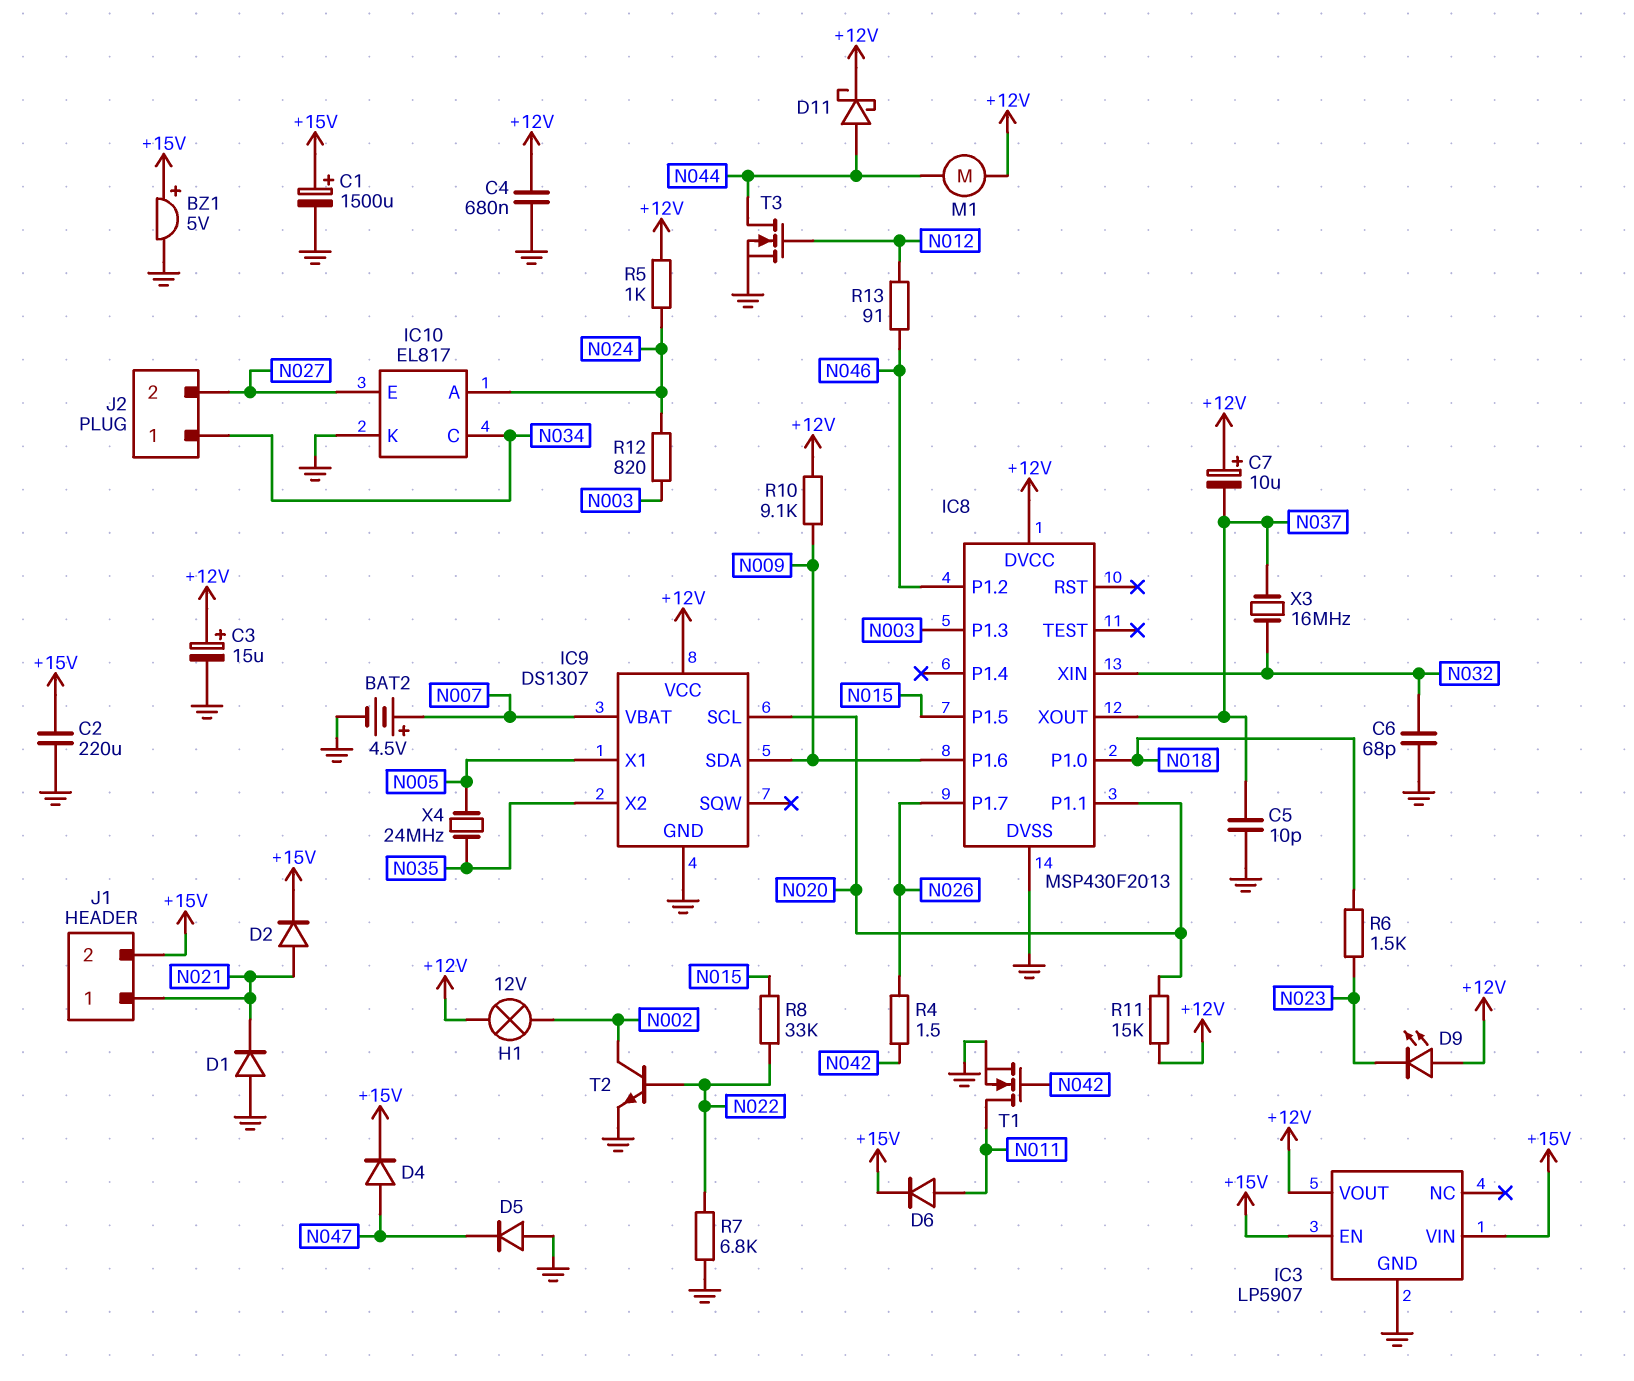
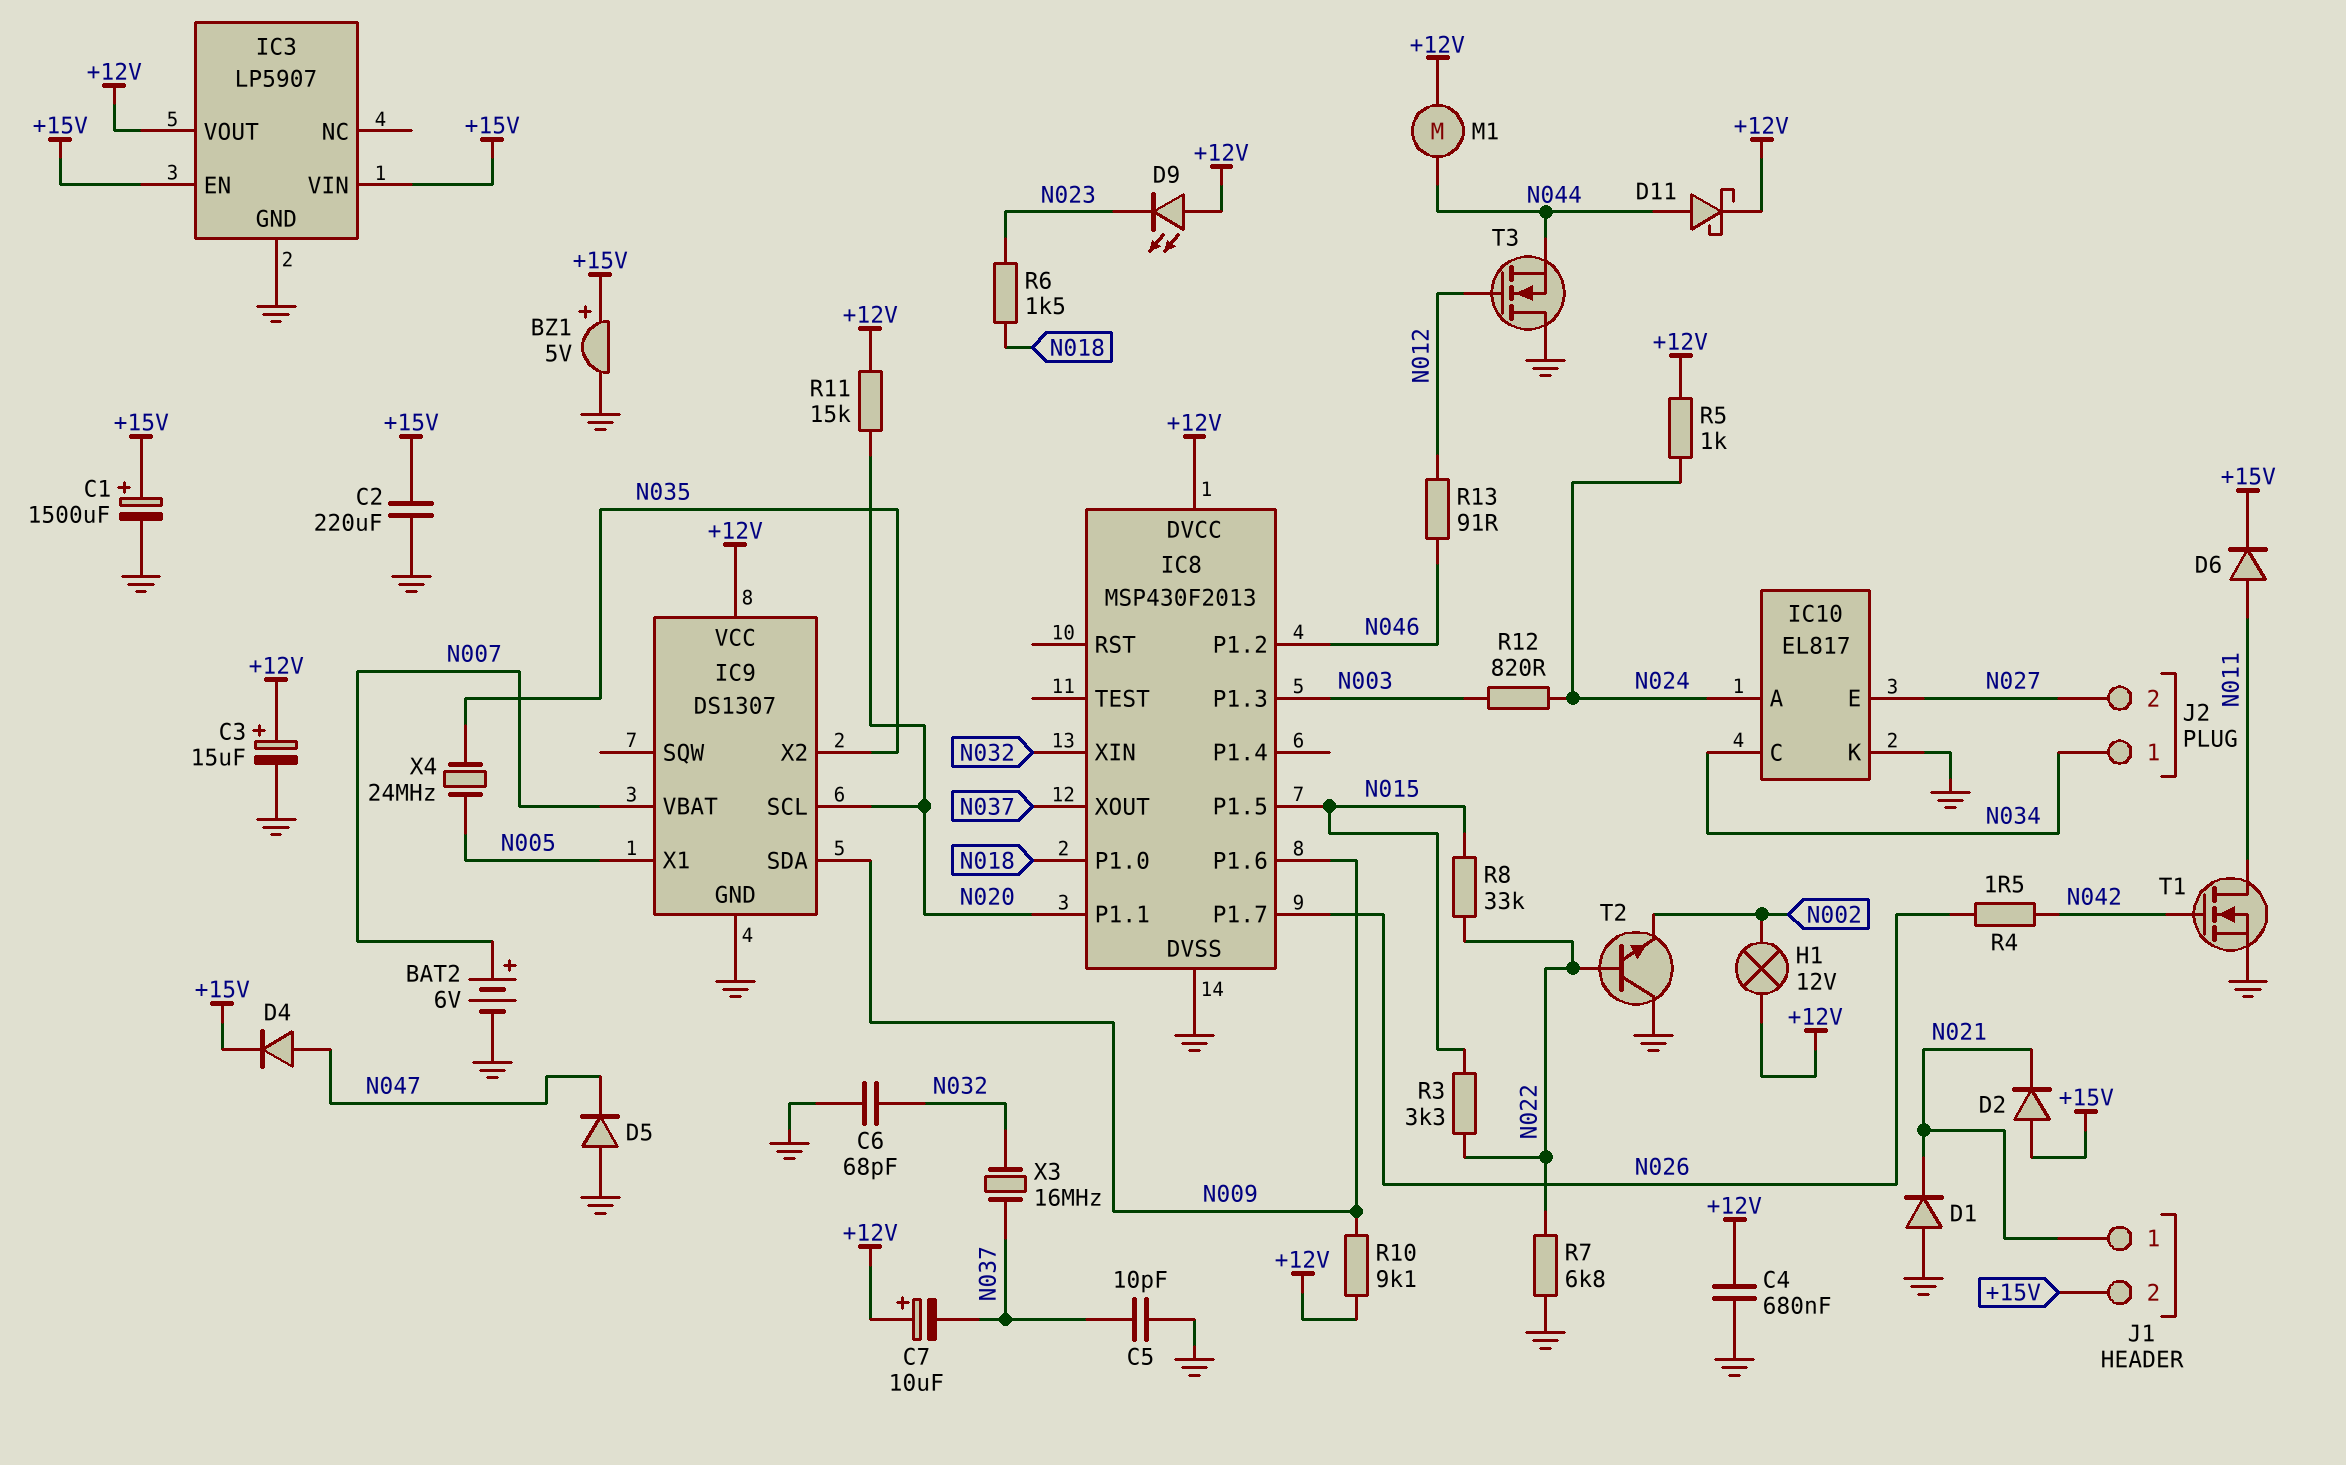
BAT2: 4.5V (plus N007, minus GND) -> 6V (plus N007, minus GND)
D2: diode (A N021, K +15V) -> diode (A +15V, K N021)
R3: none -> 3.3k (N015, N022)
T2: NPN (B N022, C N002, E GND) -> NPN (B N022, C GND, E N002)
T3: NMOS (G N012, D N044, S GND) -> NMOS (G N012, D GND, S N044)

